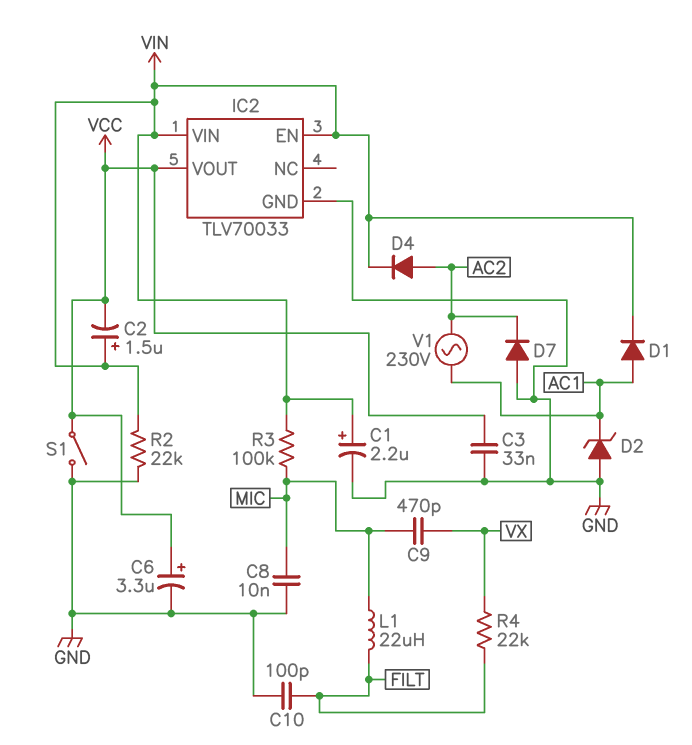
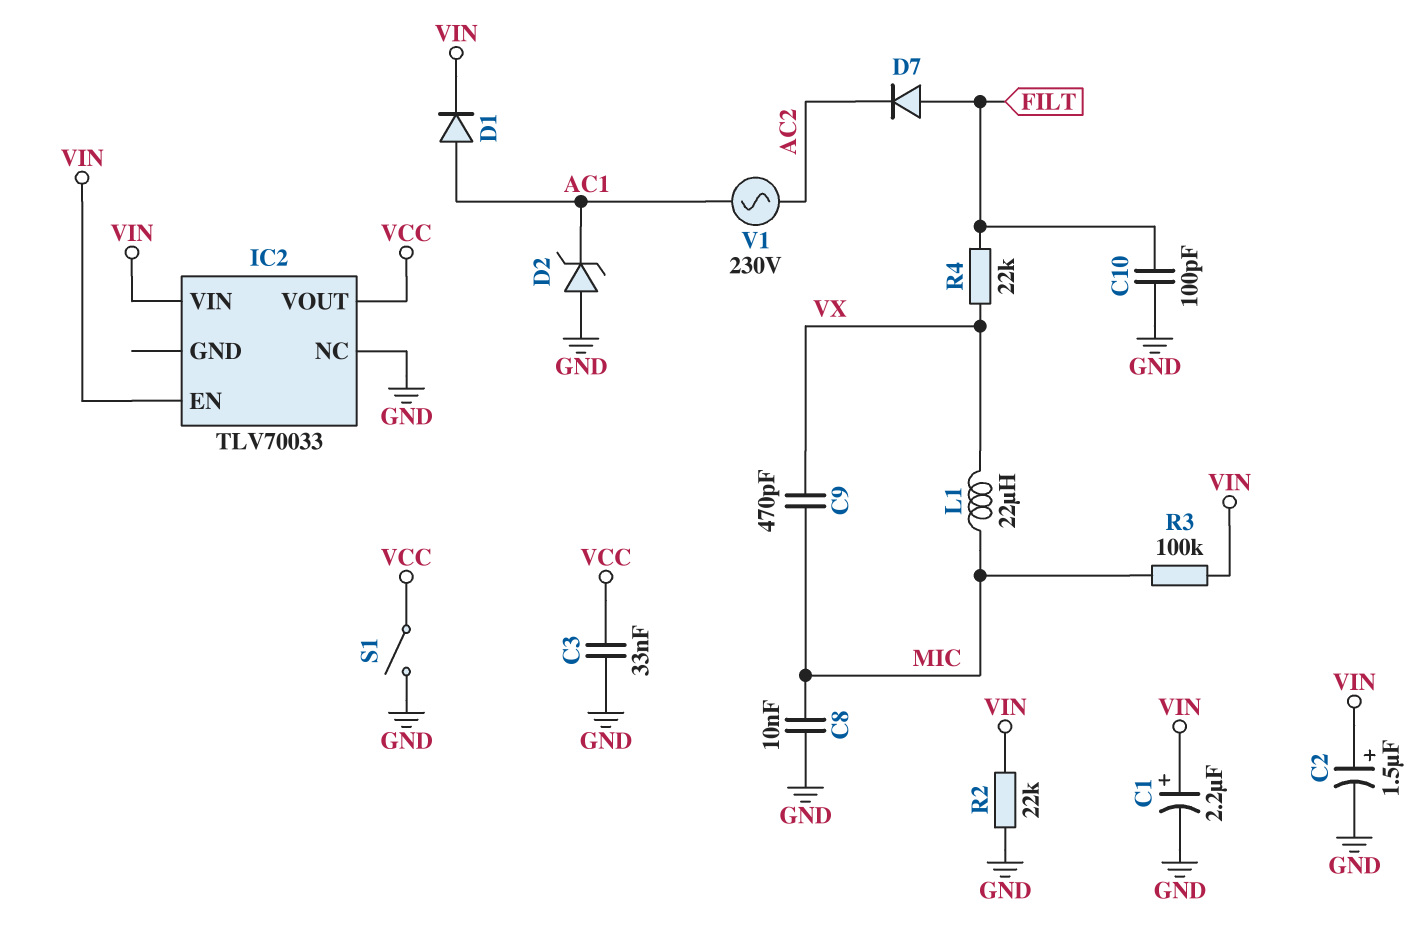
C2: 1.5uF (plus VIN, minus VCC) -> 1.5uF (plus VIN, minus GND)
C6: 3.3uF (plus VCC, minus GND) -> none
D4: diode (A AC2, K VIN) -> none
D7: diode (A GND, K AC2) -> diode (A FILT, K AC2)
IC2 pin GND: GND -> none
IC2 pin NC: none -> GND
L1: 22uH (FILT, MIC) -> 22uH (MIC, VX)

